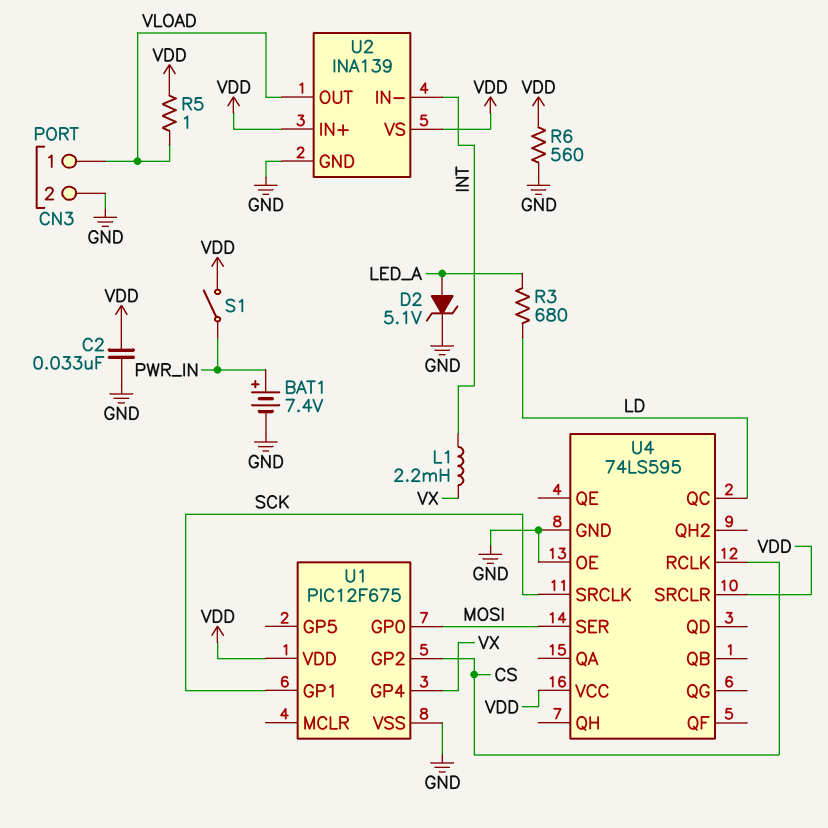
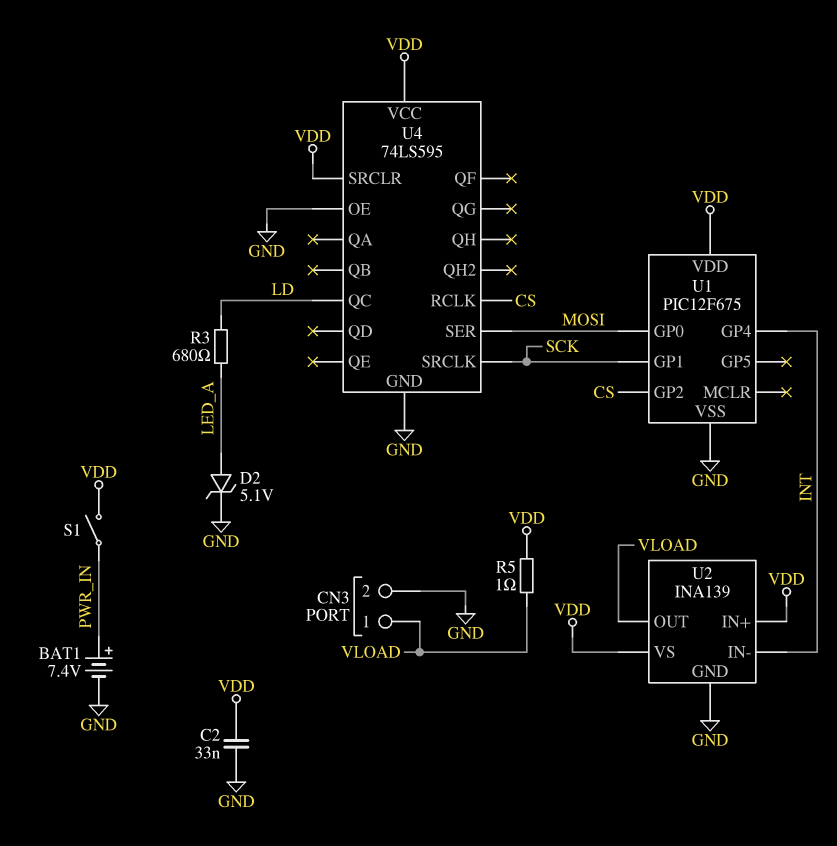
L1: 2.2mH (INT, VX) -> none
R6: 560 (GND, VDD) -> none
U1 pin GP4: VX -> INT

